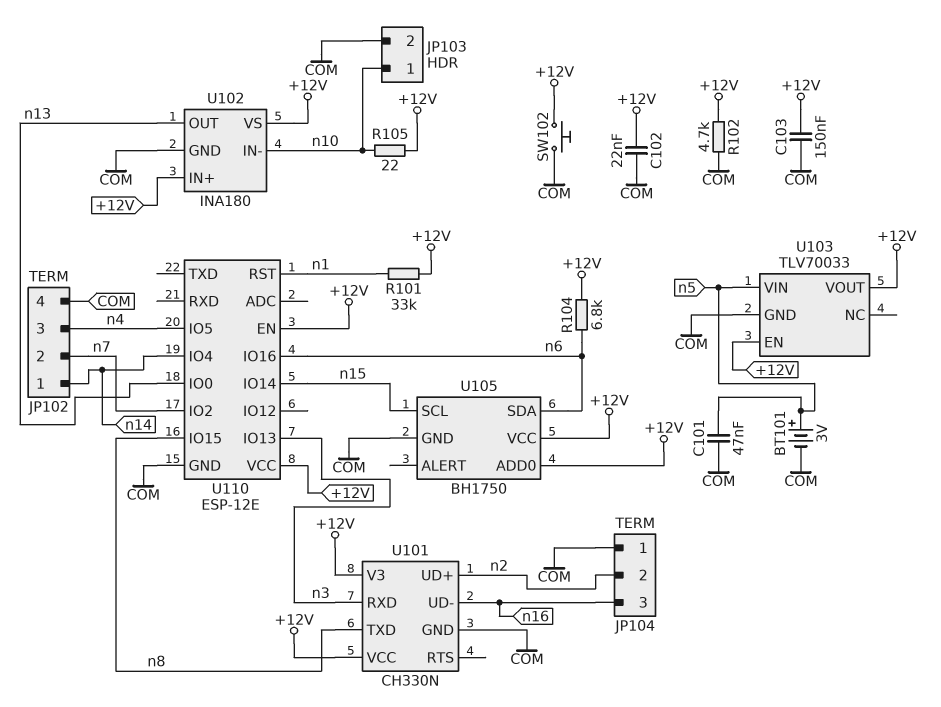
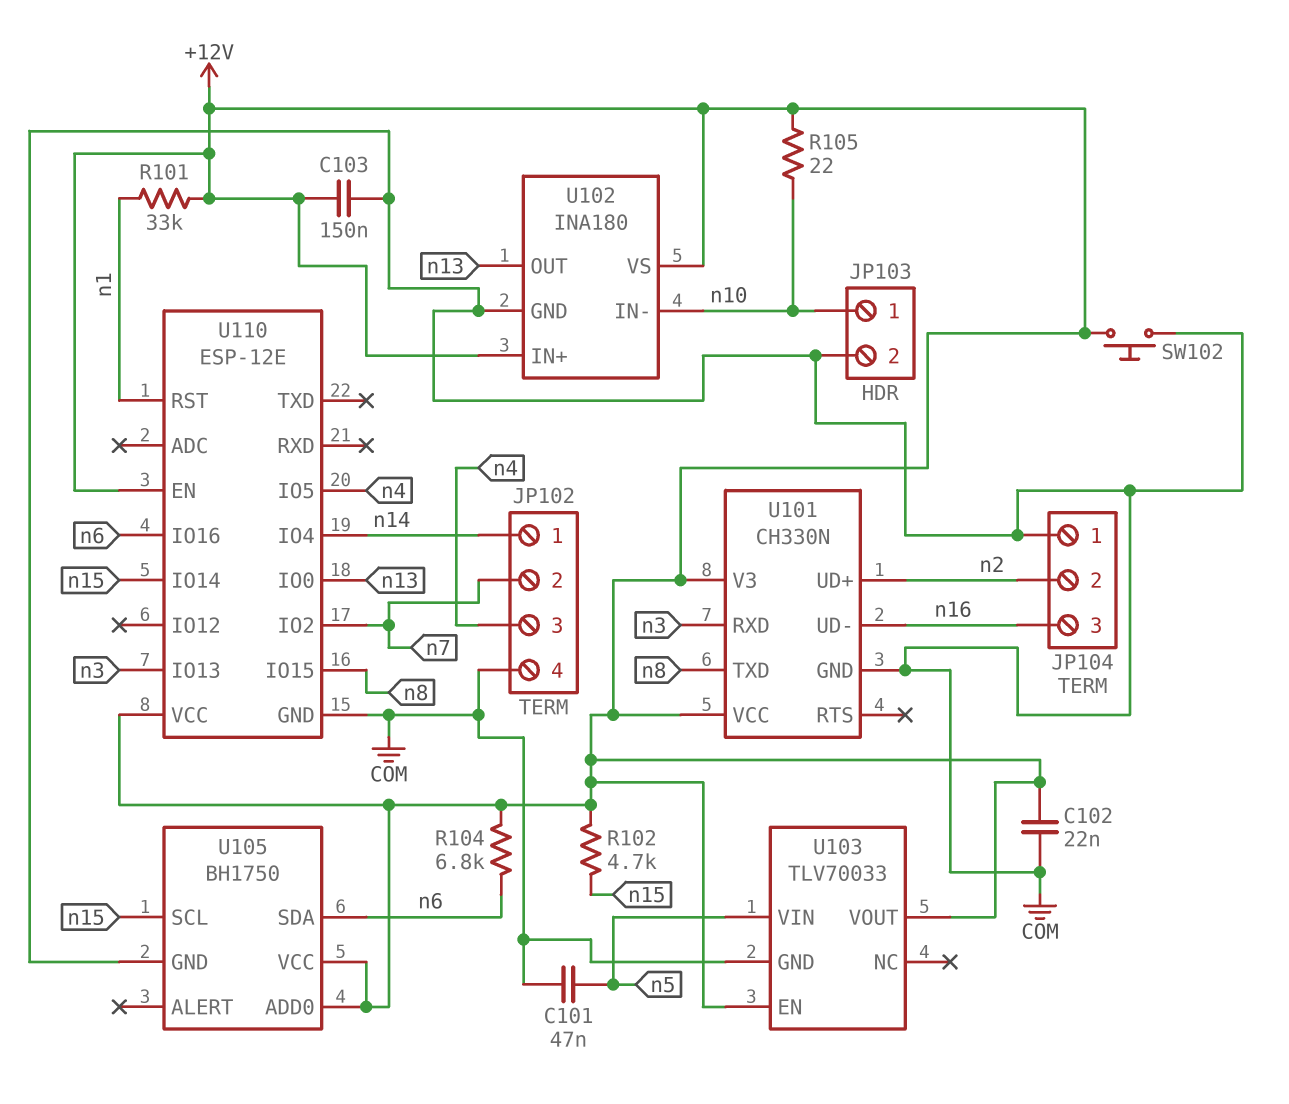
BT101: 3V (plus n5, minus COM) -> none
R102: 4.7k (+12V, COM) -> 4.7k (+12V, n15)

